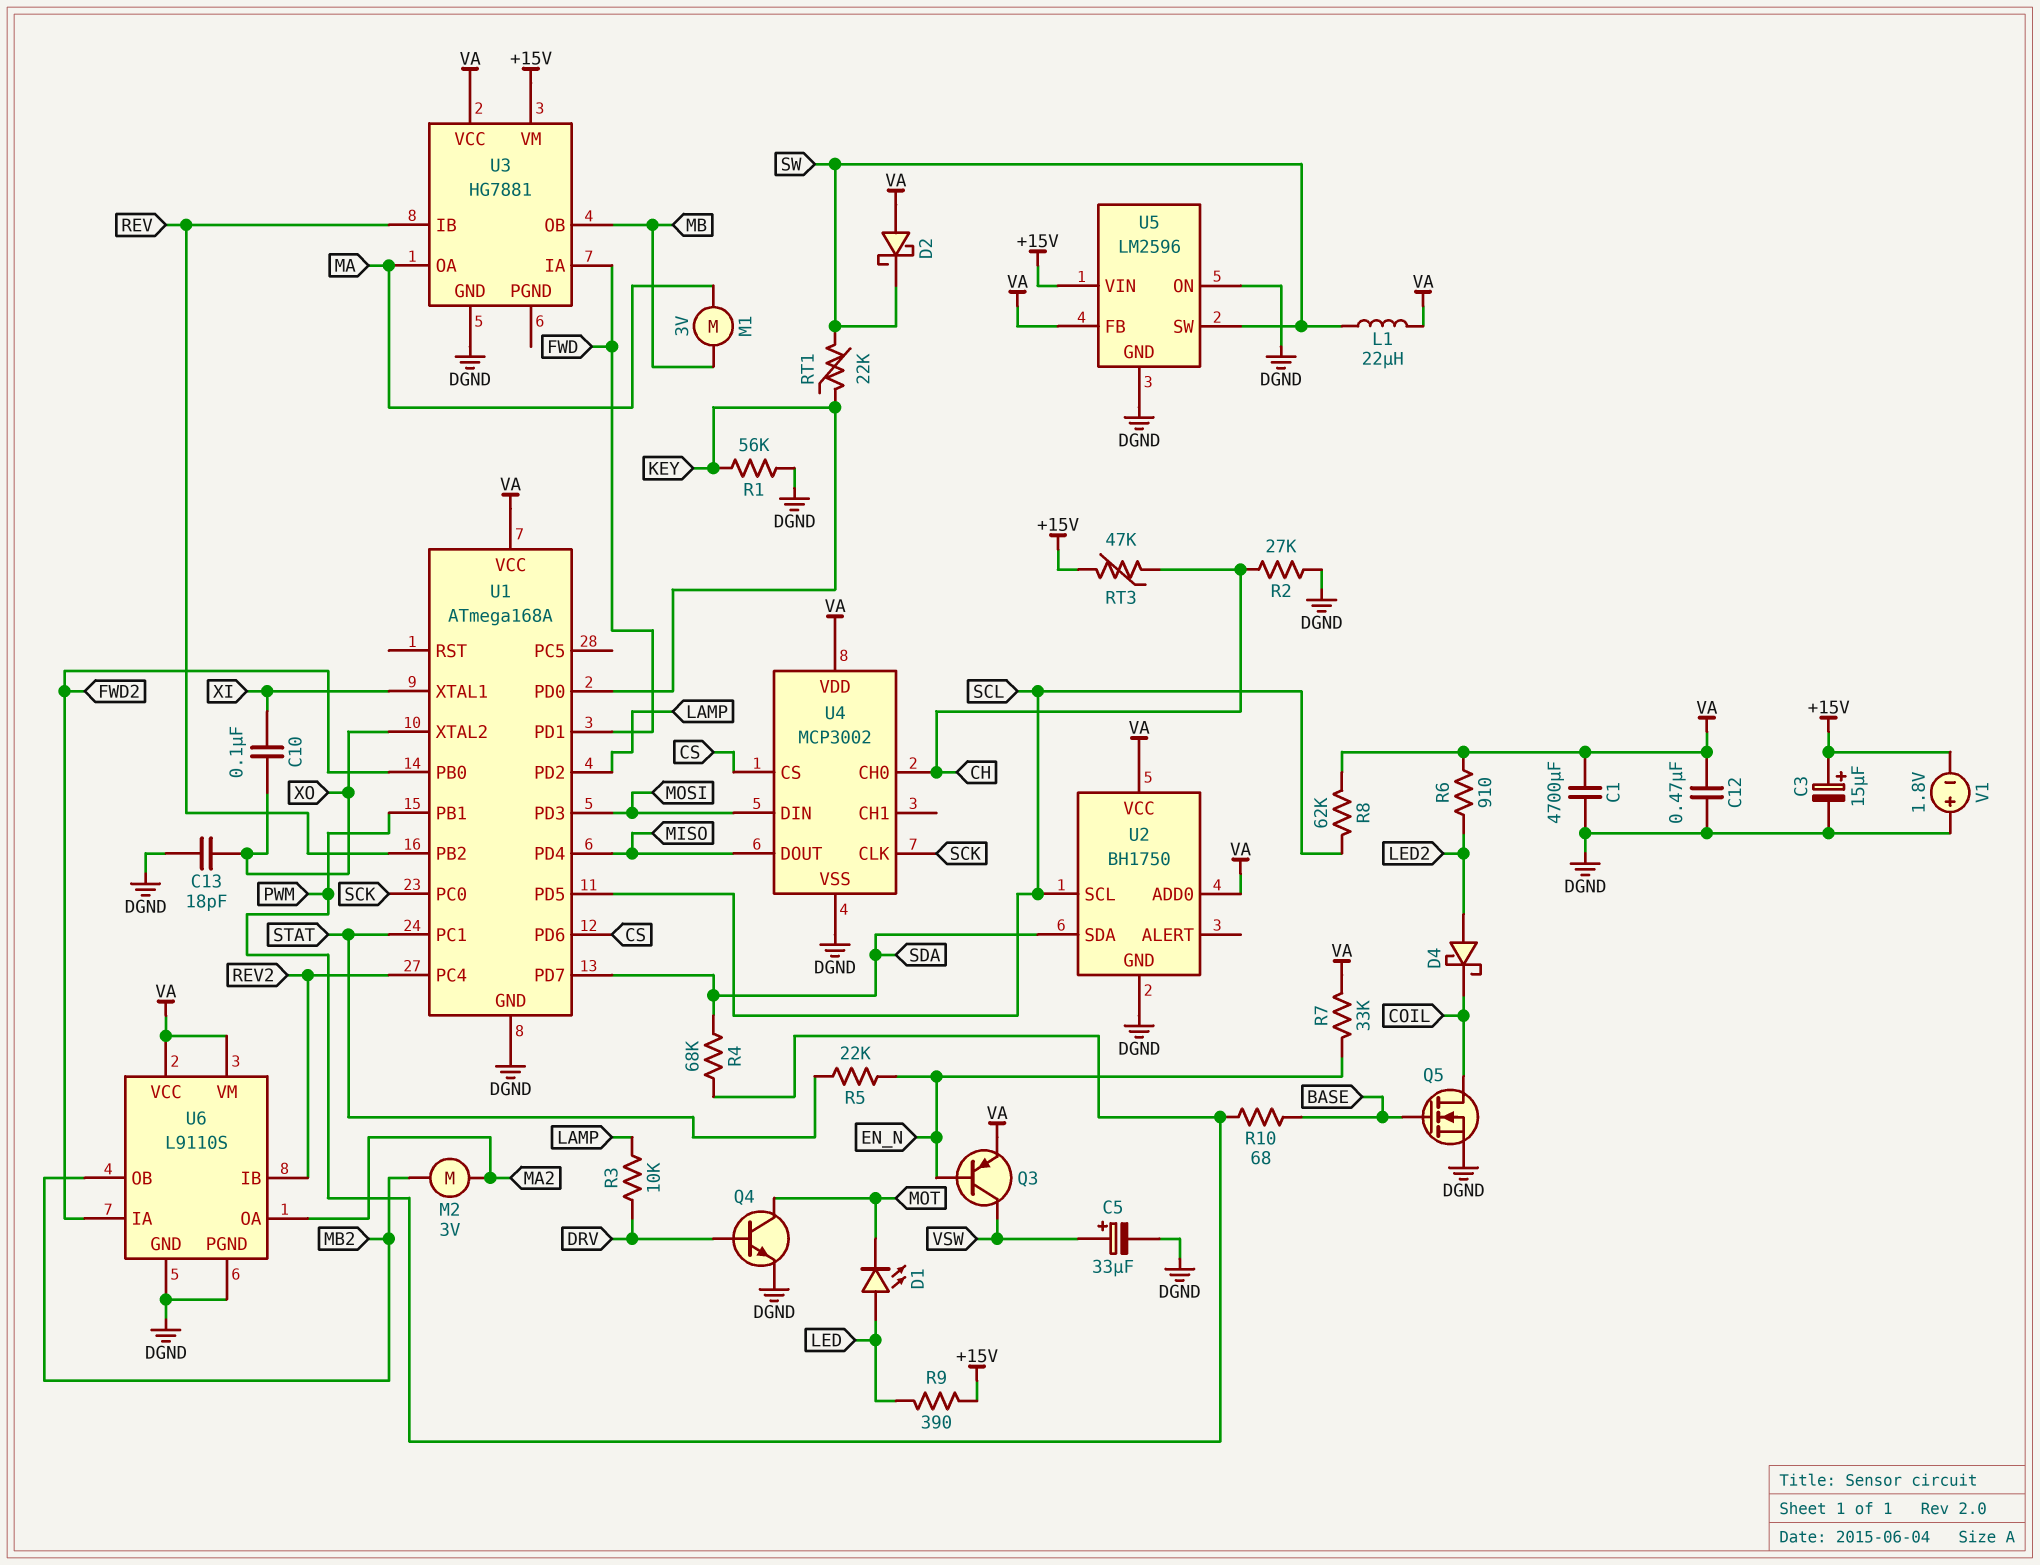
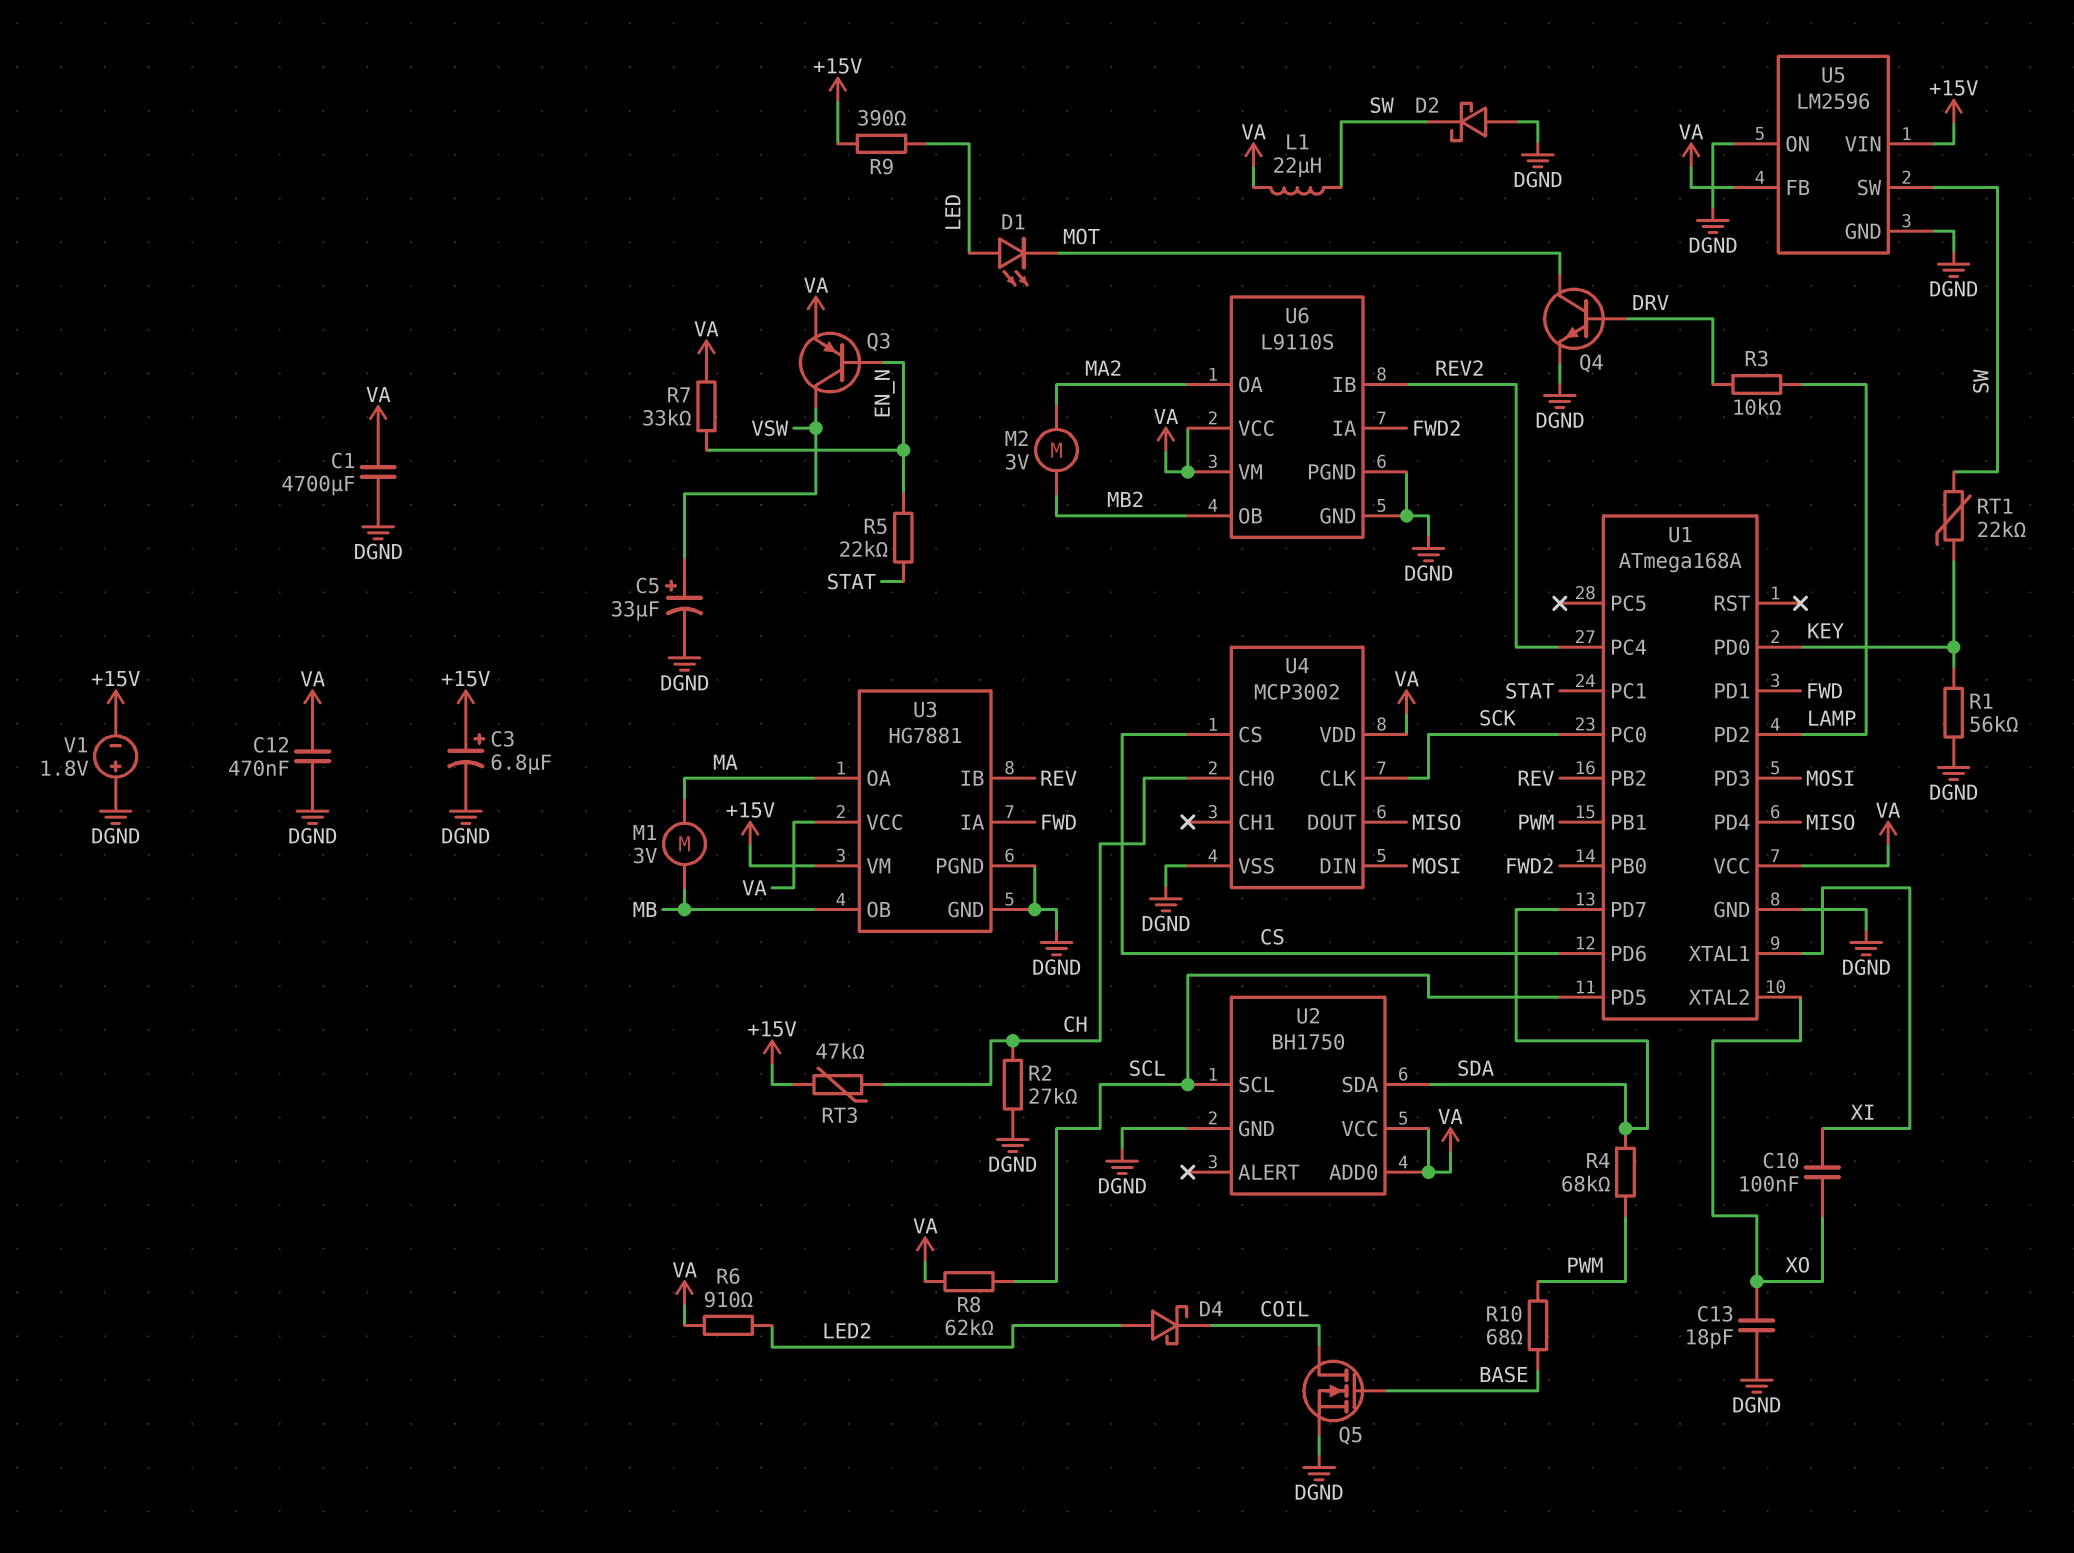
C3: 15uF (plus +15V, minus DGND) -> 6.8uF (plus +15V, minus DGND)
D2: schottky (A VA, K SW) -> schottky (A DGND, K SW)
U3 pin PGND: none -> DGND

